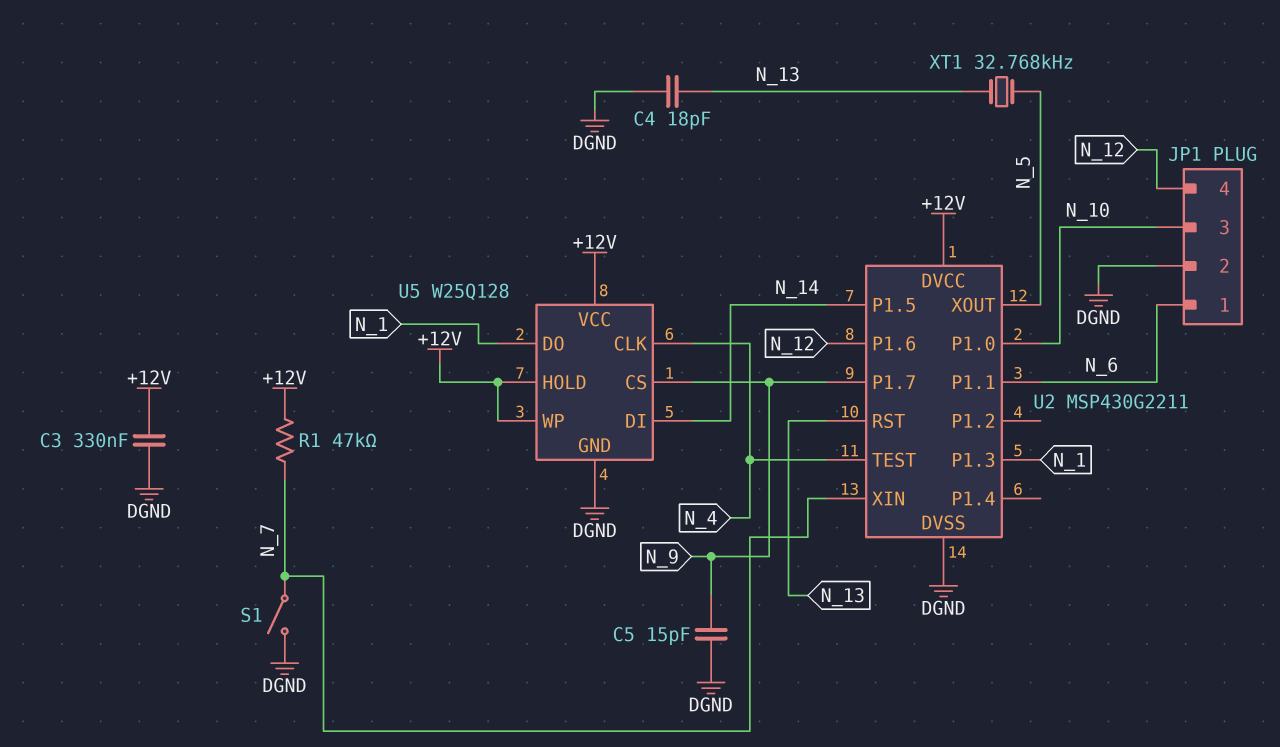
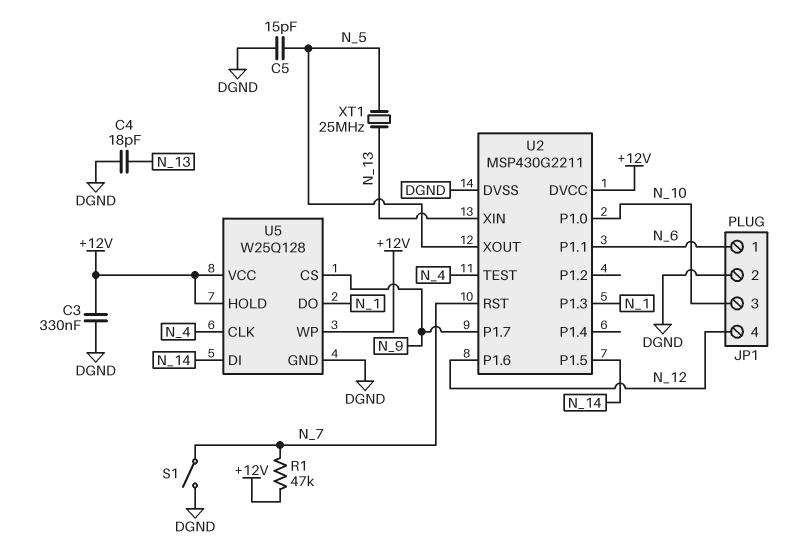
C5: 15pF (DGND, N_9) -> 15pF (DGND, N_5)
U2 pin RST: N_13 -> N_7
U2 pin XIN: N_7 -> N_13
XT1: 32.768kHz (N_5, N_13) -> 25MHz (N_5, N_13)

